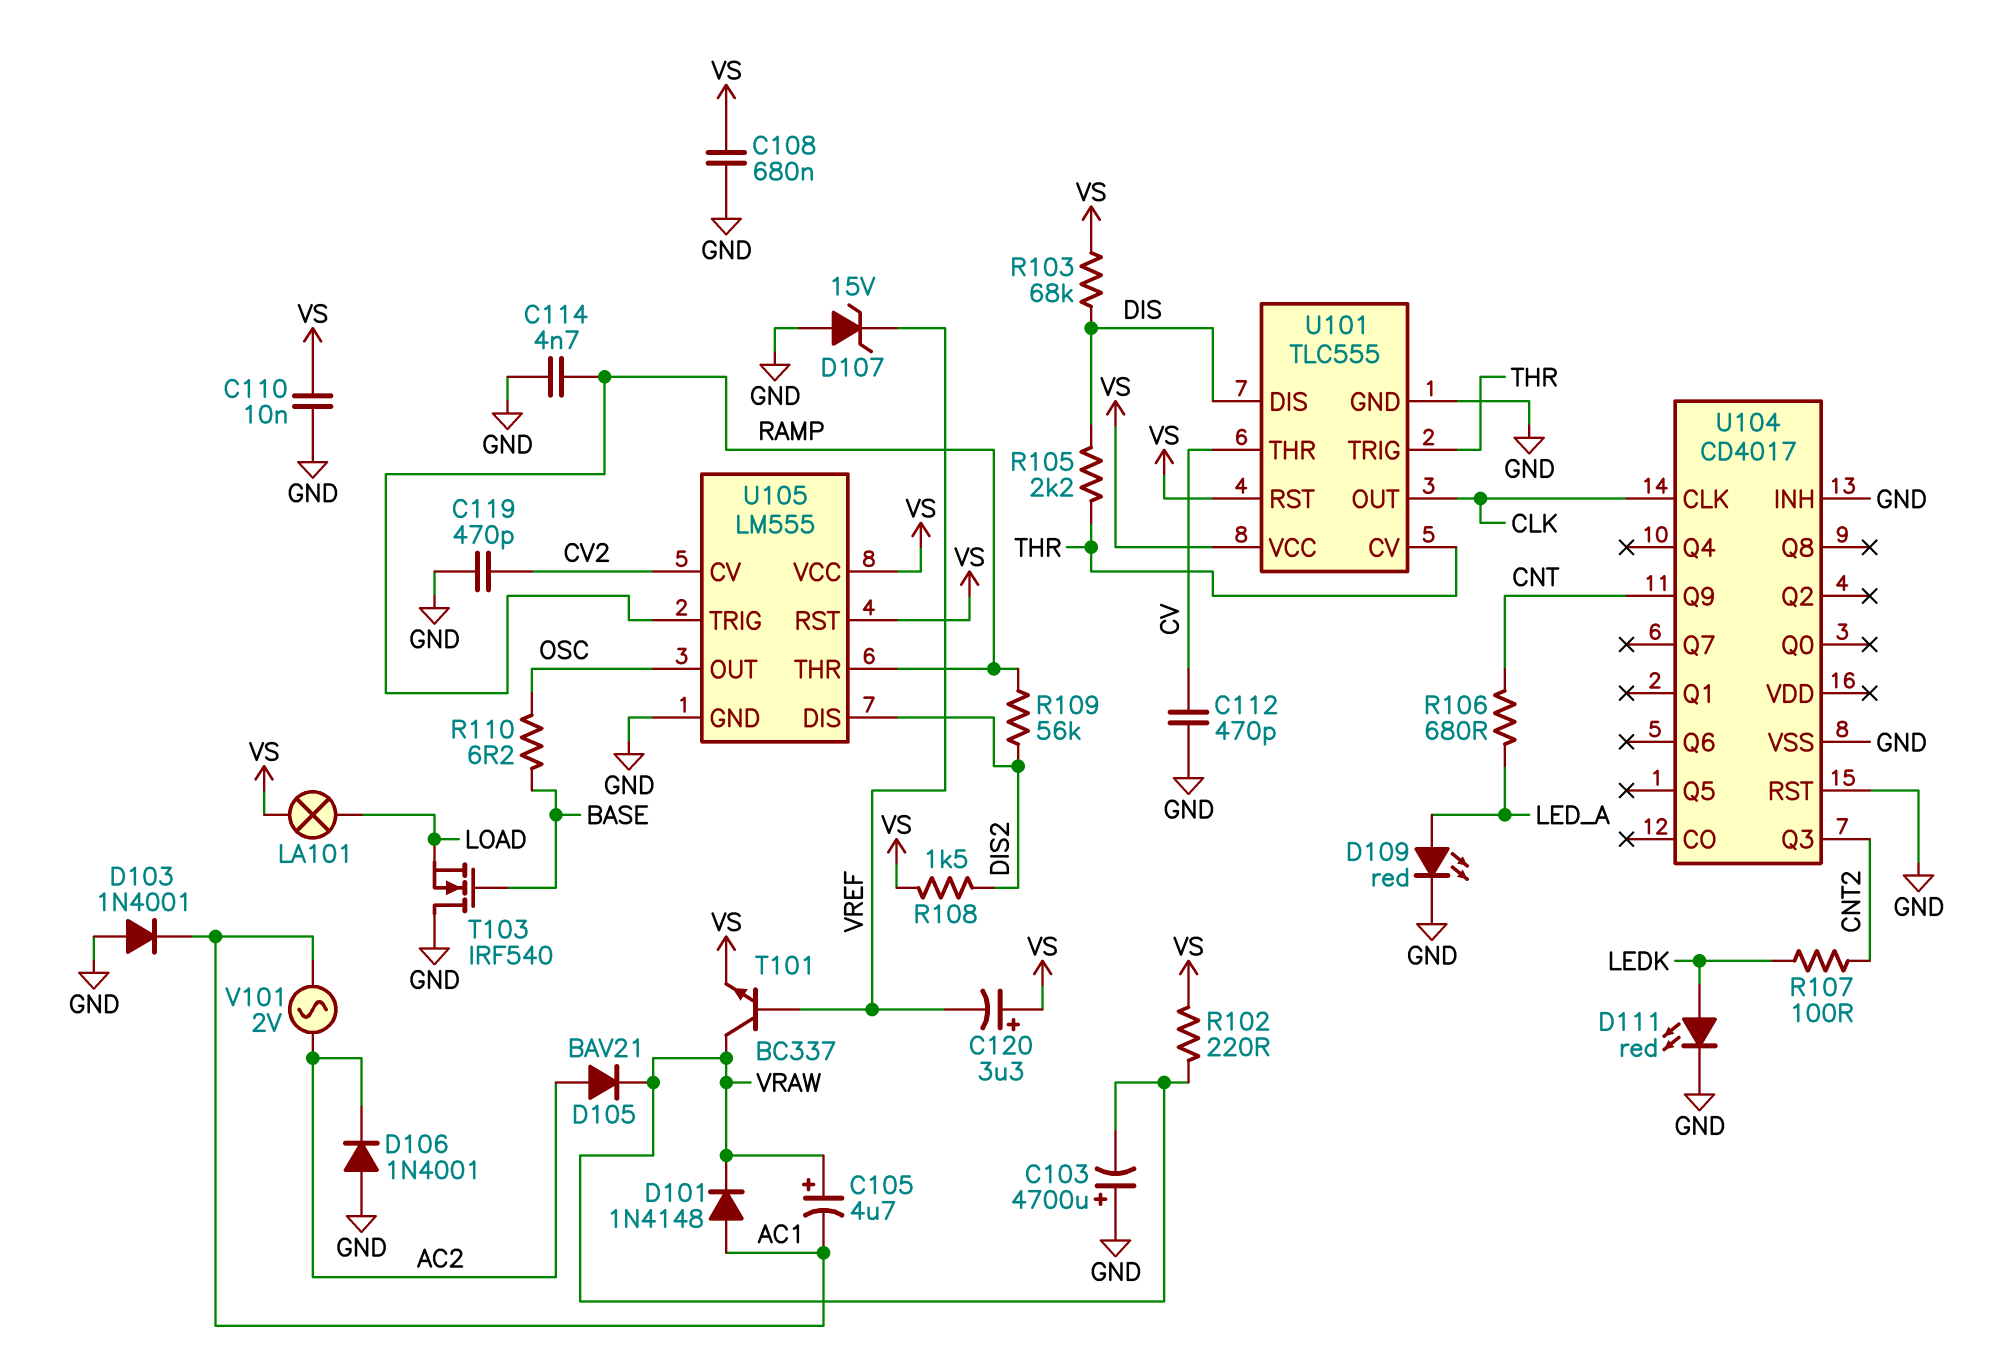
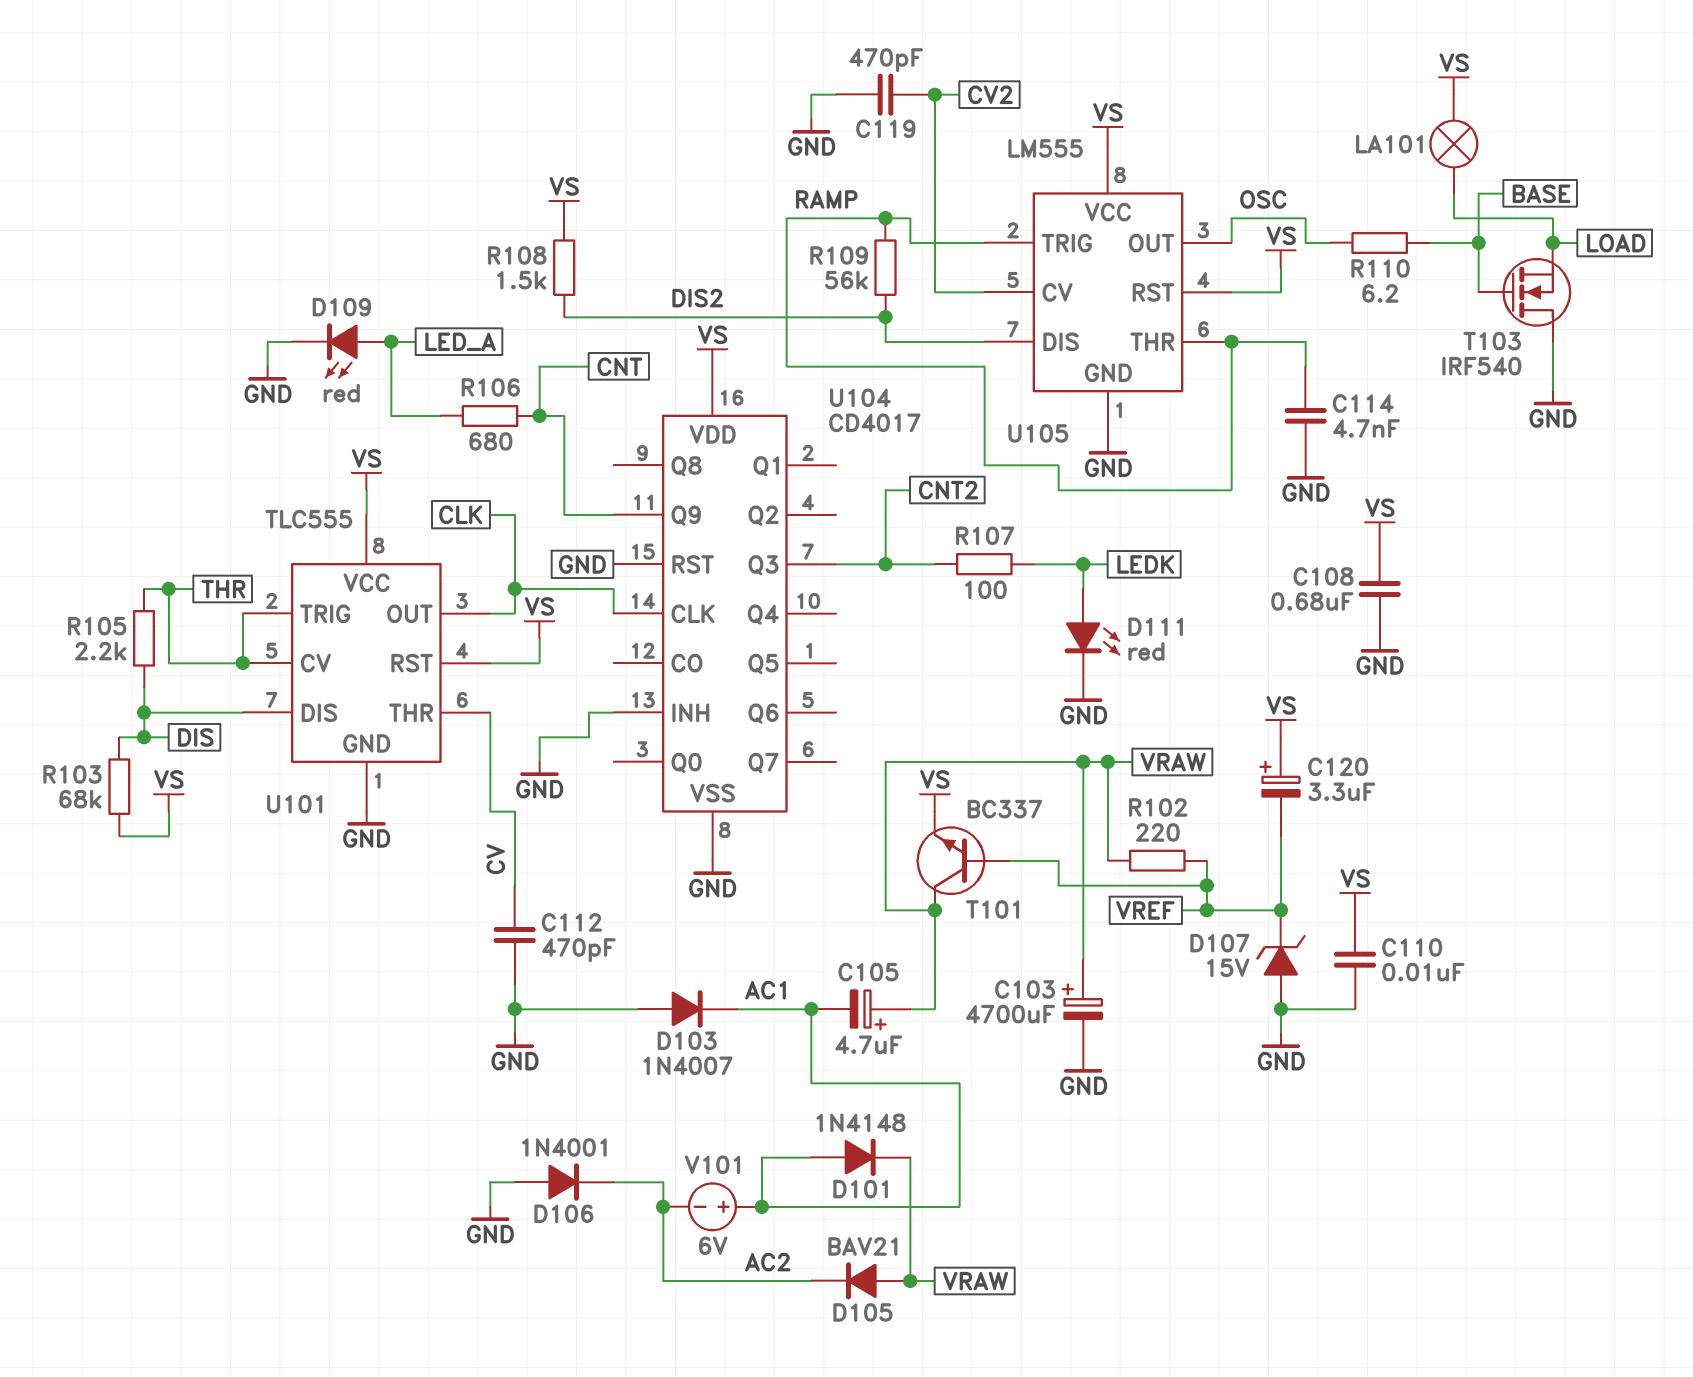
C103: 4700uF (plus GND, minus VRAW) -> 4700uF (plus VRAW, minus GND)
D103: diode 1N4001 (A GND, K AC1) -> diode 1N4007 (A GND, K AC1)
D105: diode BAV21 (A AC2, K VRAW) -> diode BAV21 (A VRAW, K AC2)
R102: 220 (VRAW, VS) -> 220 (VRAW, VREF)
U104 pin VDD: none -> VS
V101: AC 2V (AC1, AC2) -> 6V (plus AC1, minus AC2)

